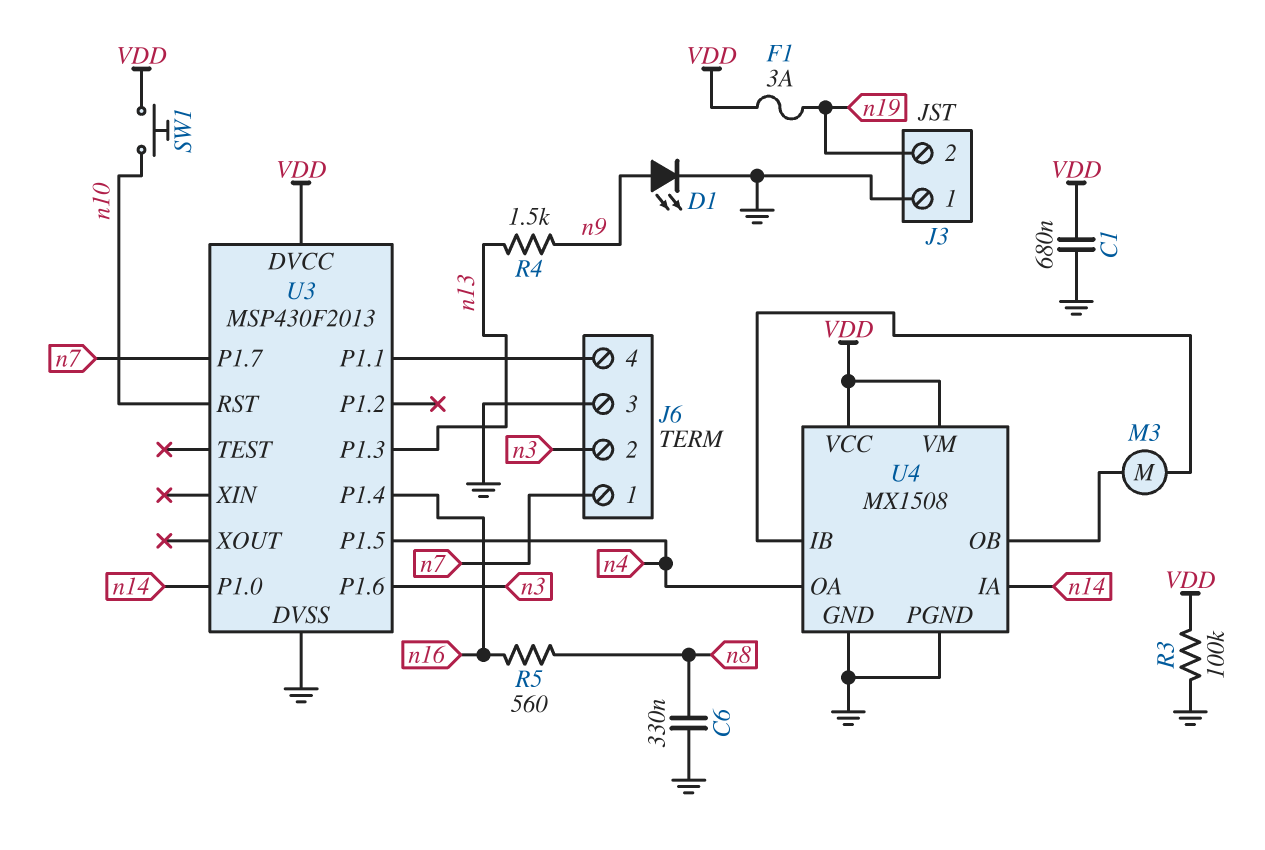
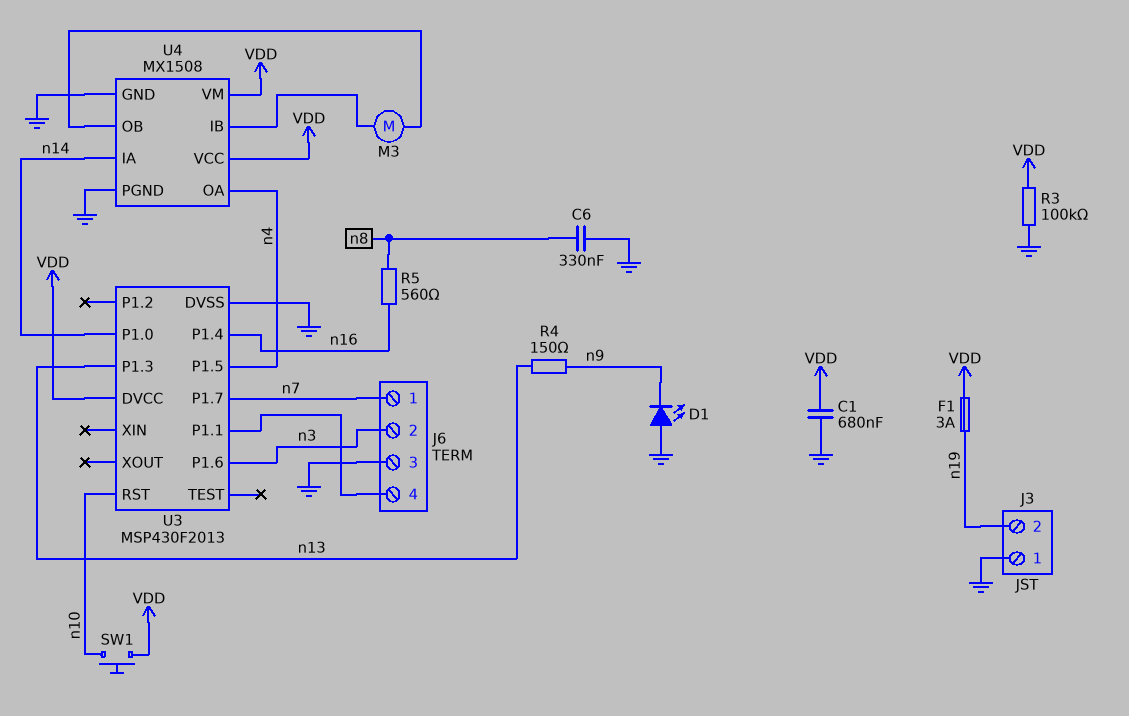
D1: LED (A n9, K GND) -> LED (A GND, K n9)
R4: 1.5k (n9, n13) -> 150 (n9, n13)

